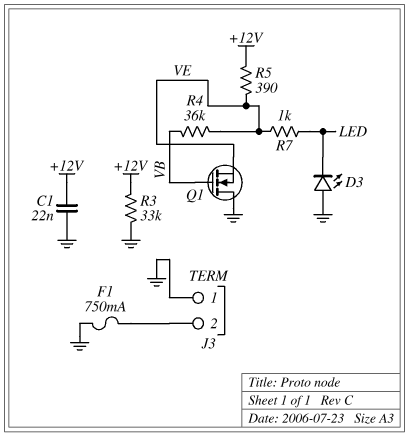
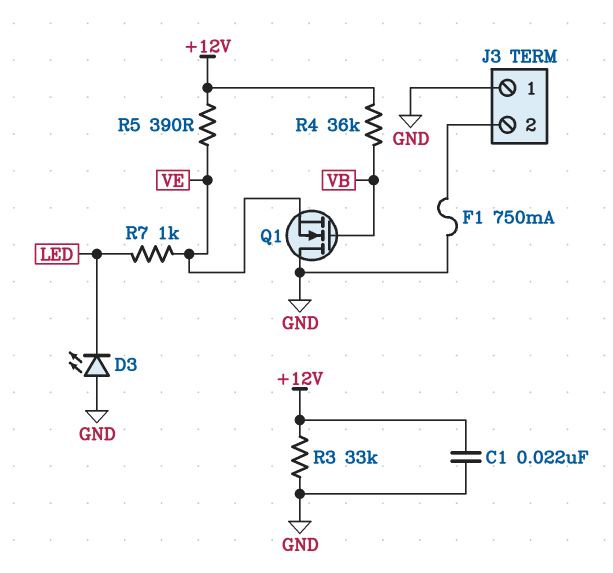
R4: 36k (VB, VE) -> 36k (+12V, VB)

